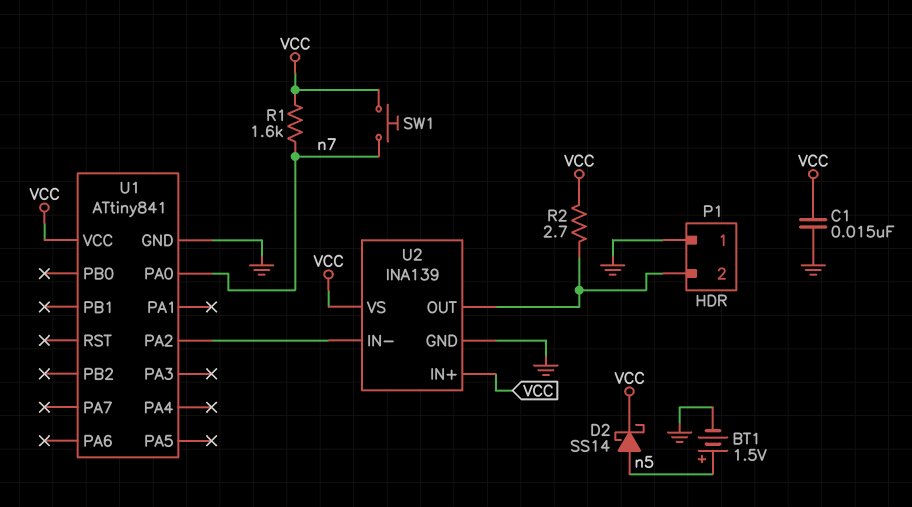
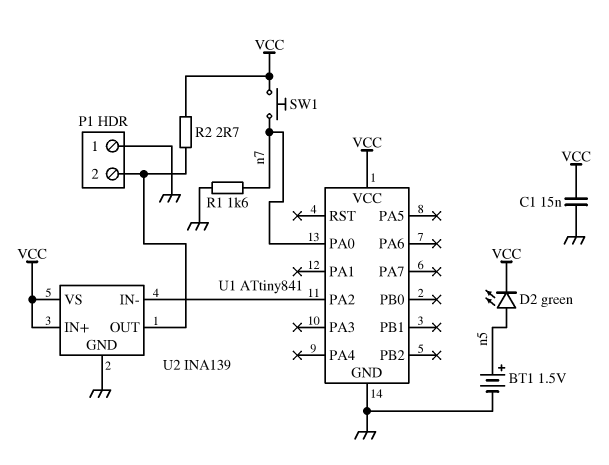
D2: schottky SS14 (A n5, K VCC) -> LED green (A n5, K VCC)
R1: 1.6k (VCC, n7) -> 1.6k (GND, n7)

